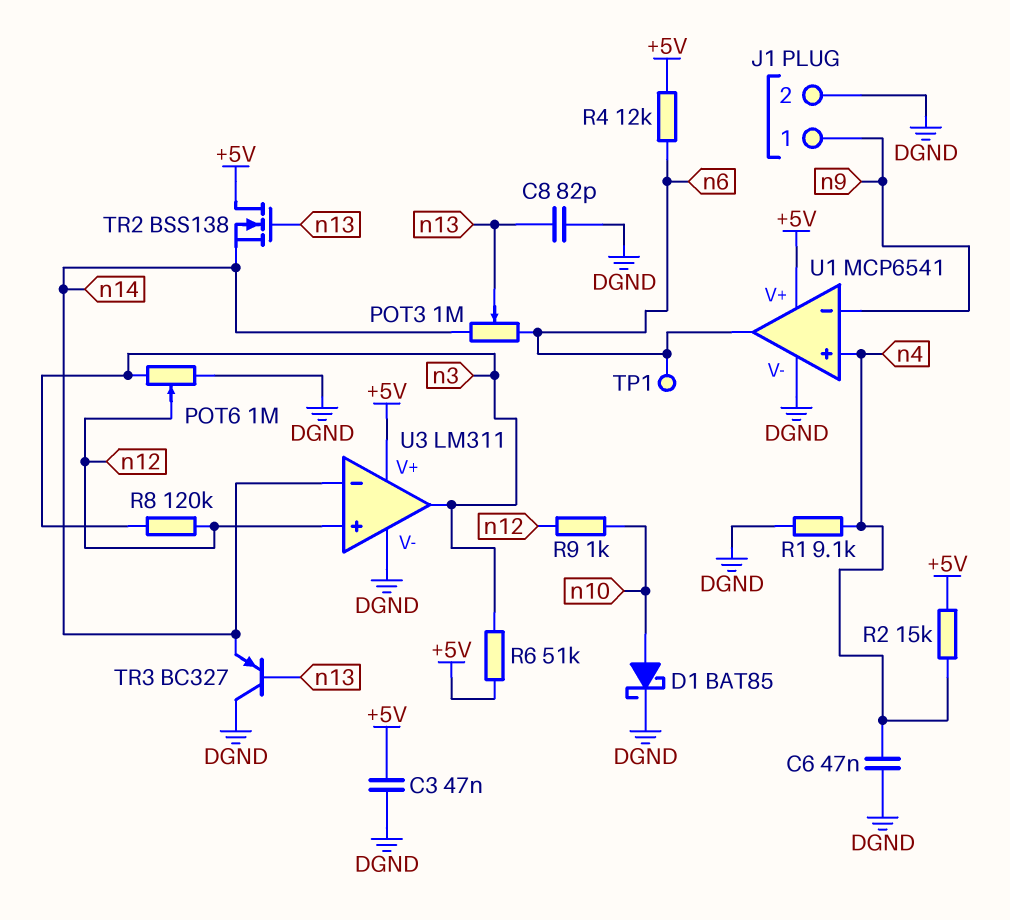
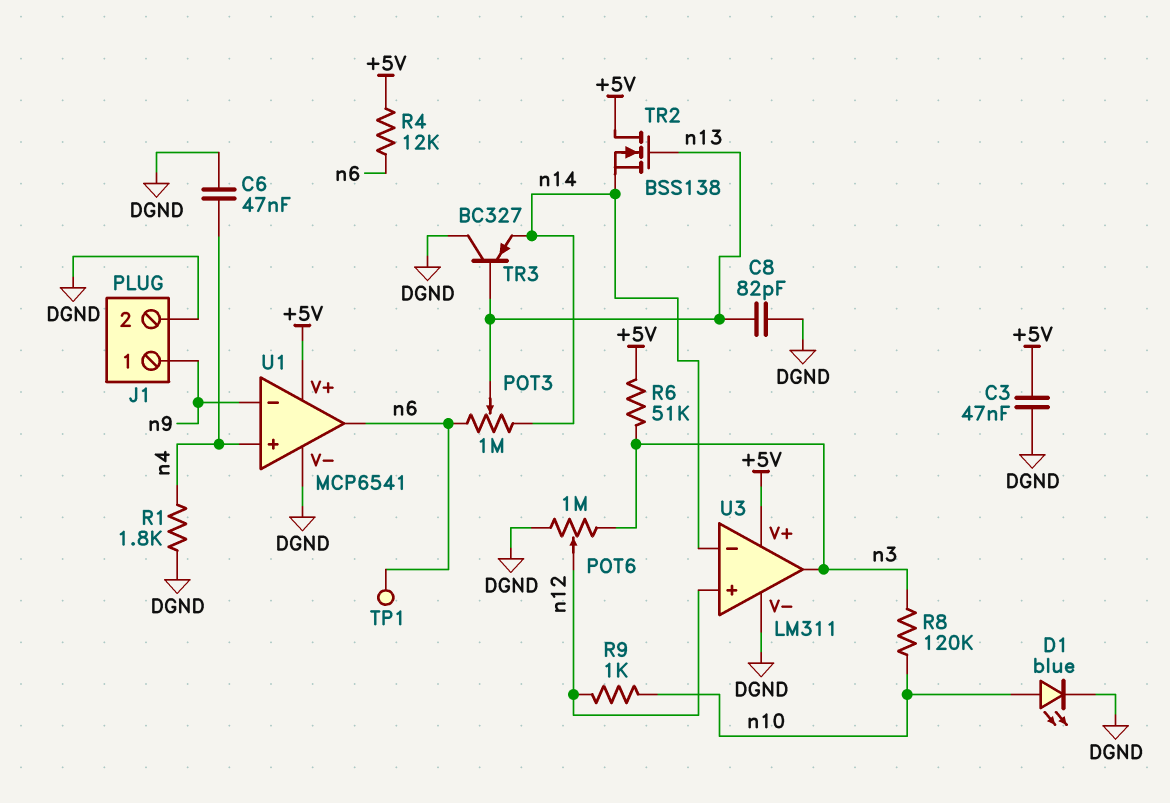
D1: schottky BAT85 (A n10, K DGND) -> LED blue (A n10, K DGND)
R1: 9.1k (DGND, n4) -> 1.8k (DGND, n4)
R2: 15k (+5V, n4) -> none
R8: 120k (n3, n12) -> 120k (n3, n10)

